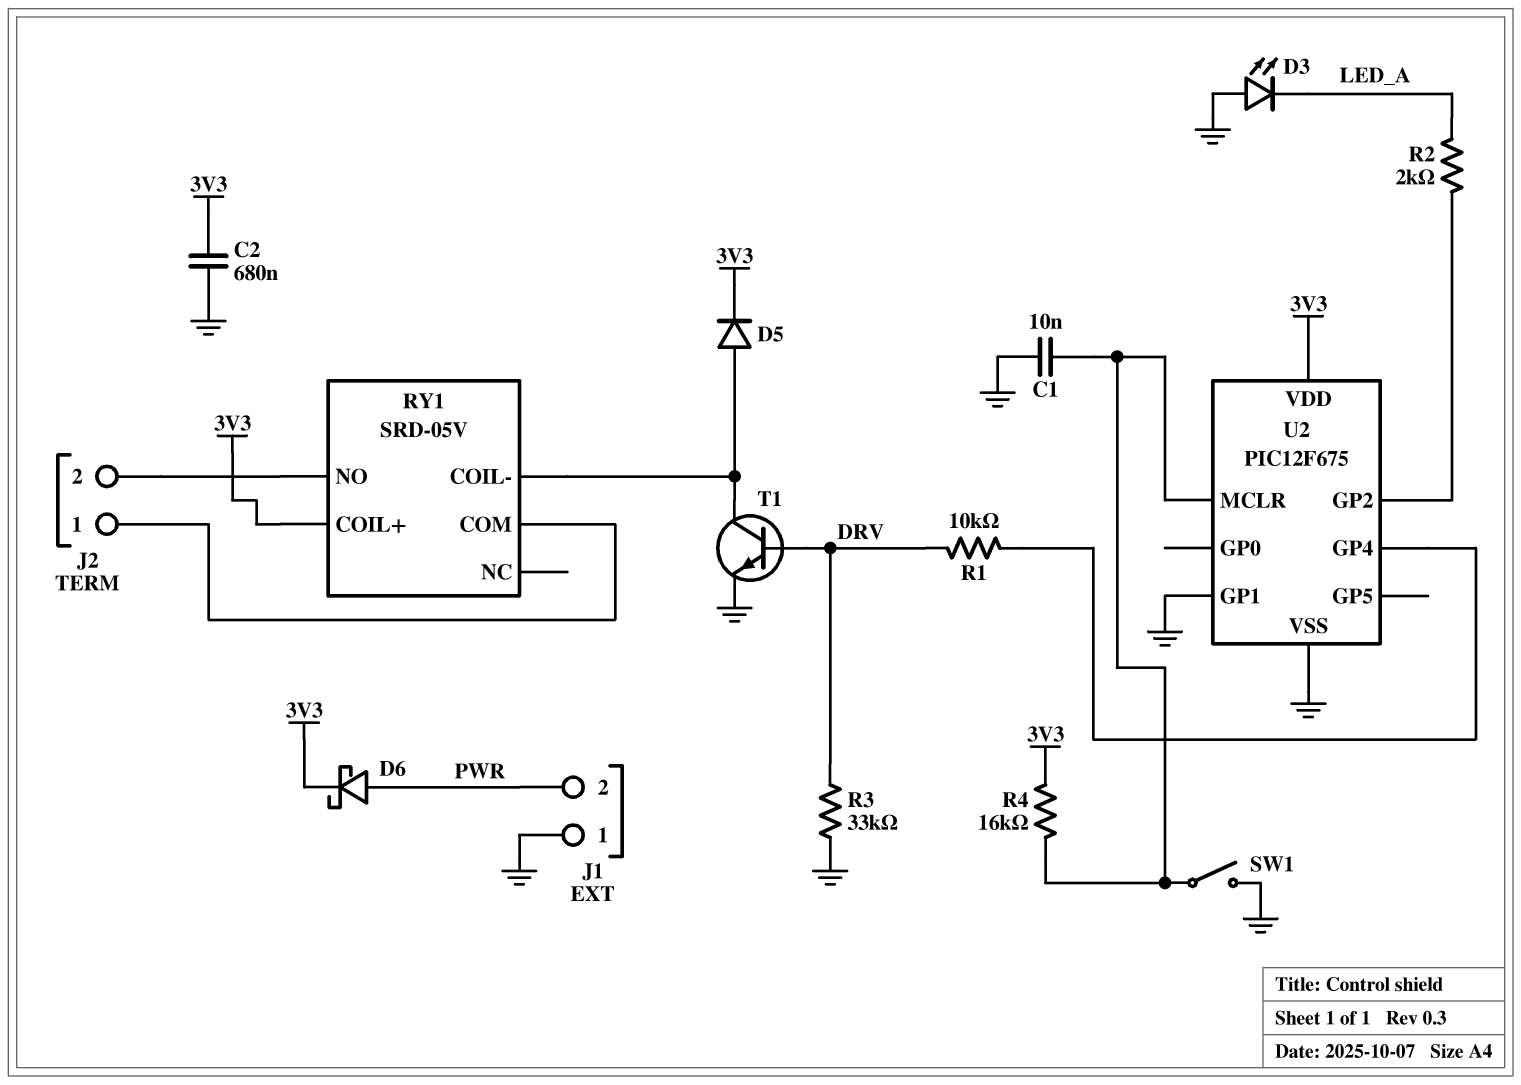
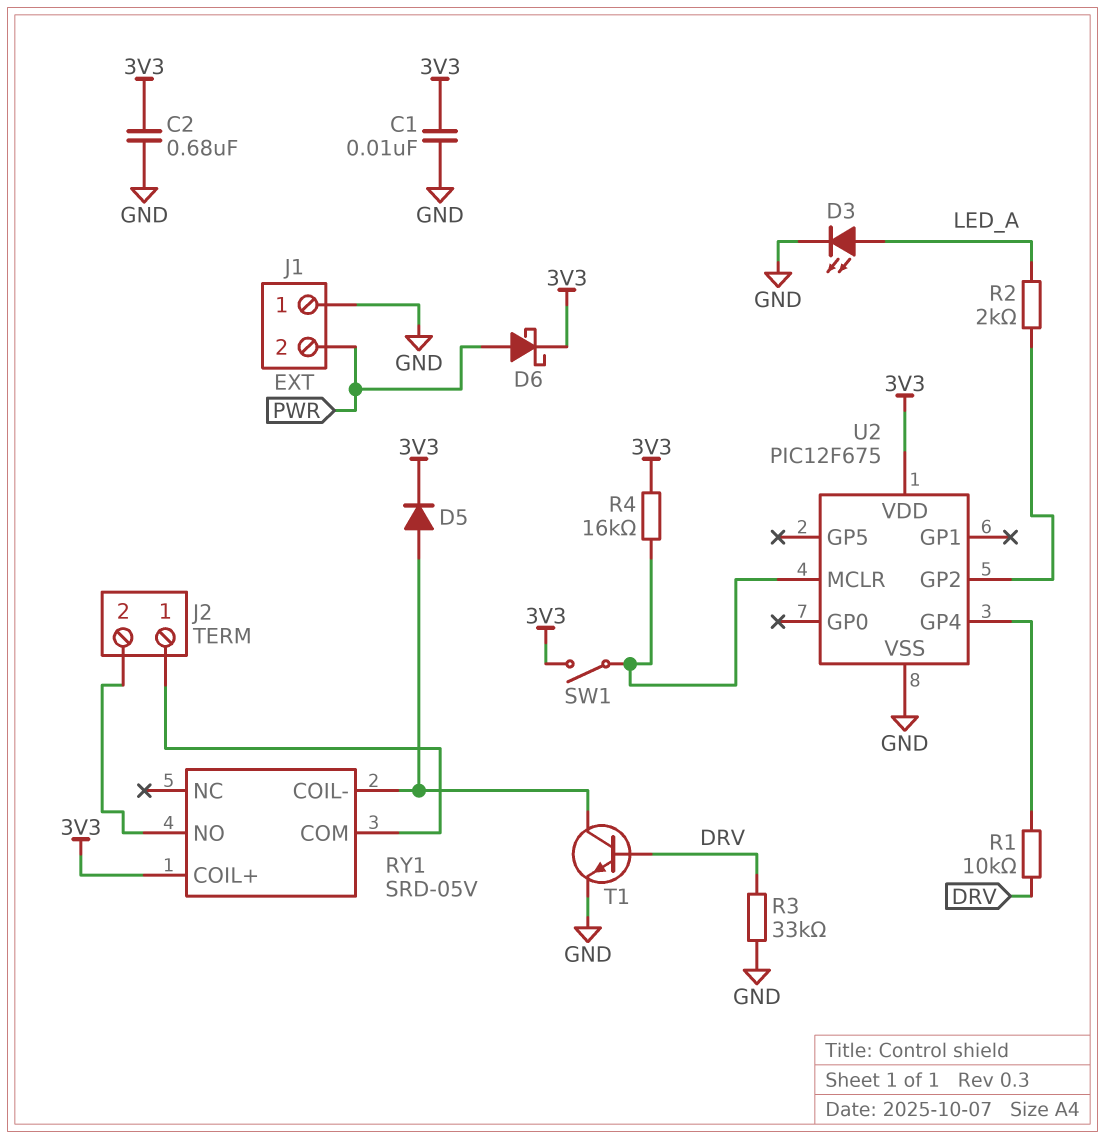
C1: 10nF (GND, U2/MCLR) -> 10nF (3V3, GND)
D3: LED (A GND, K LED_A) -> LED (A LED_A, K GND)
SW1: switch (GND, U2/MCLR) -> switch (3V3, U2/MCLR)
U2 pin GP1: GND -> none

